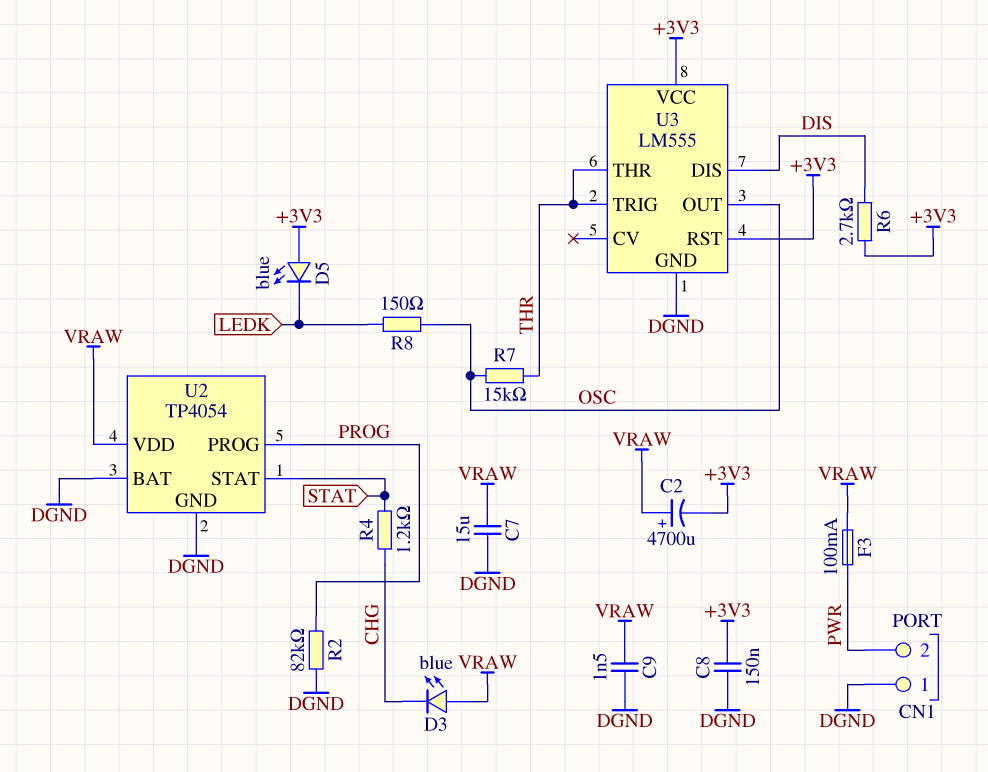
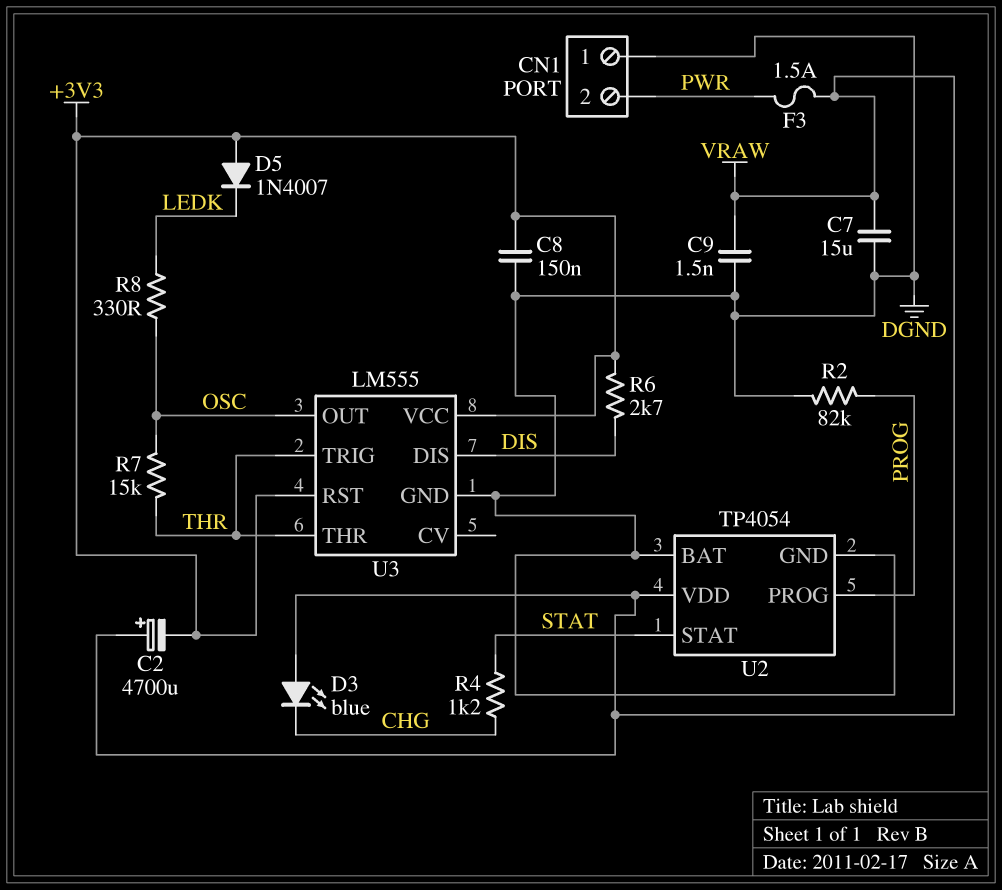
D5: LED blue (A +3V3, K LEDK) -> diode 1N4007 (A +3V3, K LEDK)
F3: 100mA (PWR, VRAW) -> 1.5A (PWR, VRAW)
R8: 150 (LEDK, OSC) -> 330 (LEDK, OSC)

